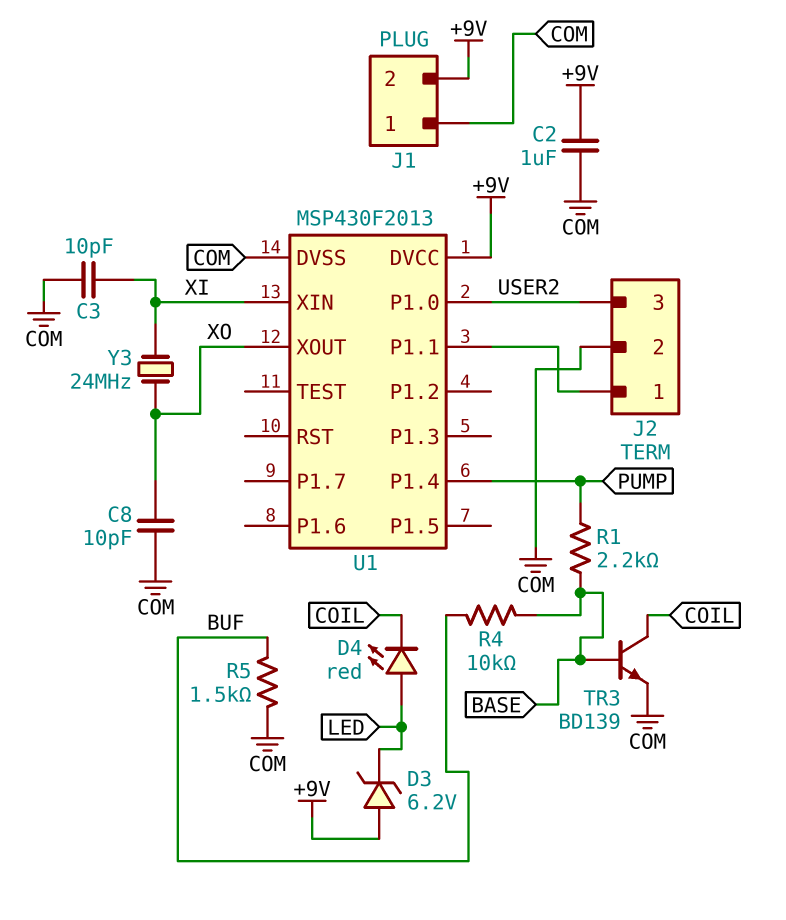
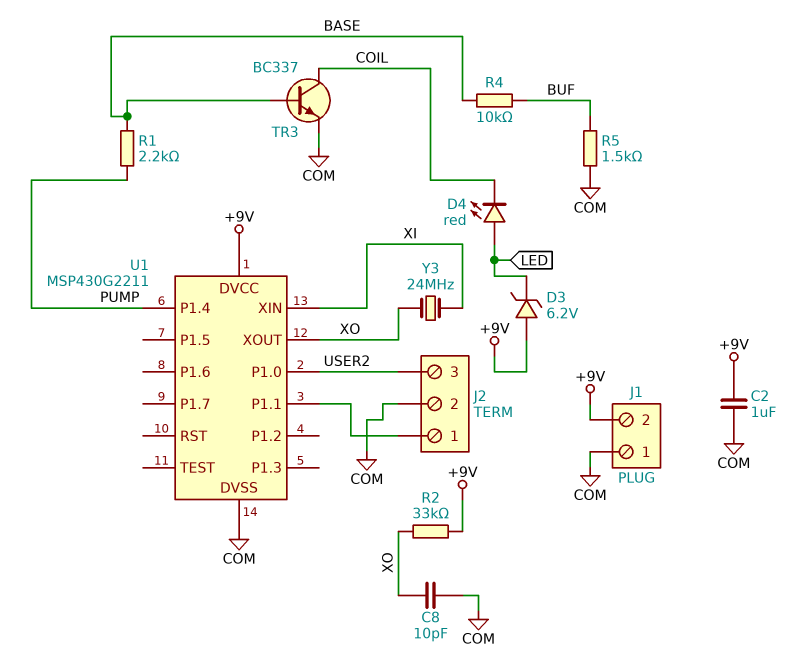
C3: 10pF (COM, XI) -> none
R2: none -> 33k (+9V, XO)
TR3: NPN BD139 (B BASE, C COIL, E COM) -> NPN BC337 (B BASE, C COIL, E COM)
U1: MSP430F2013 -> MSP430G2211

